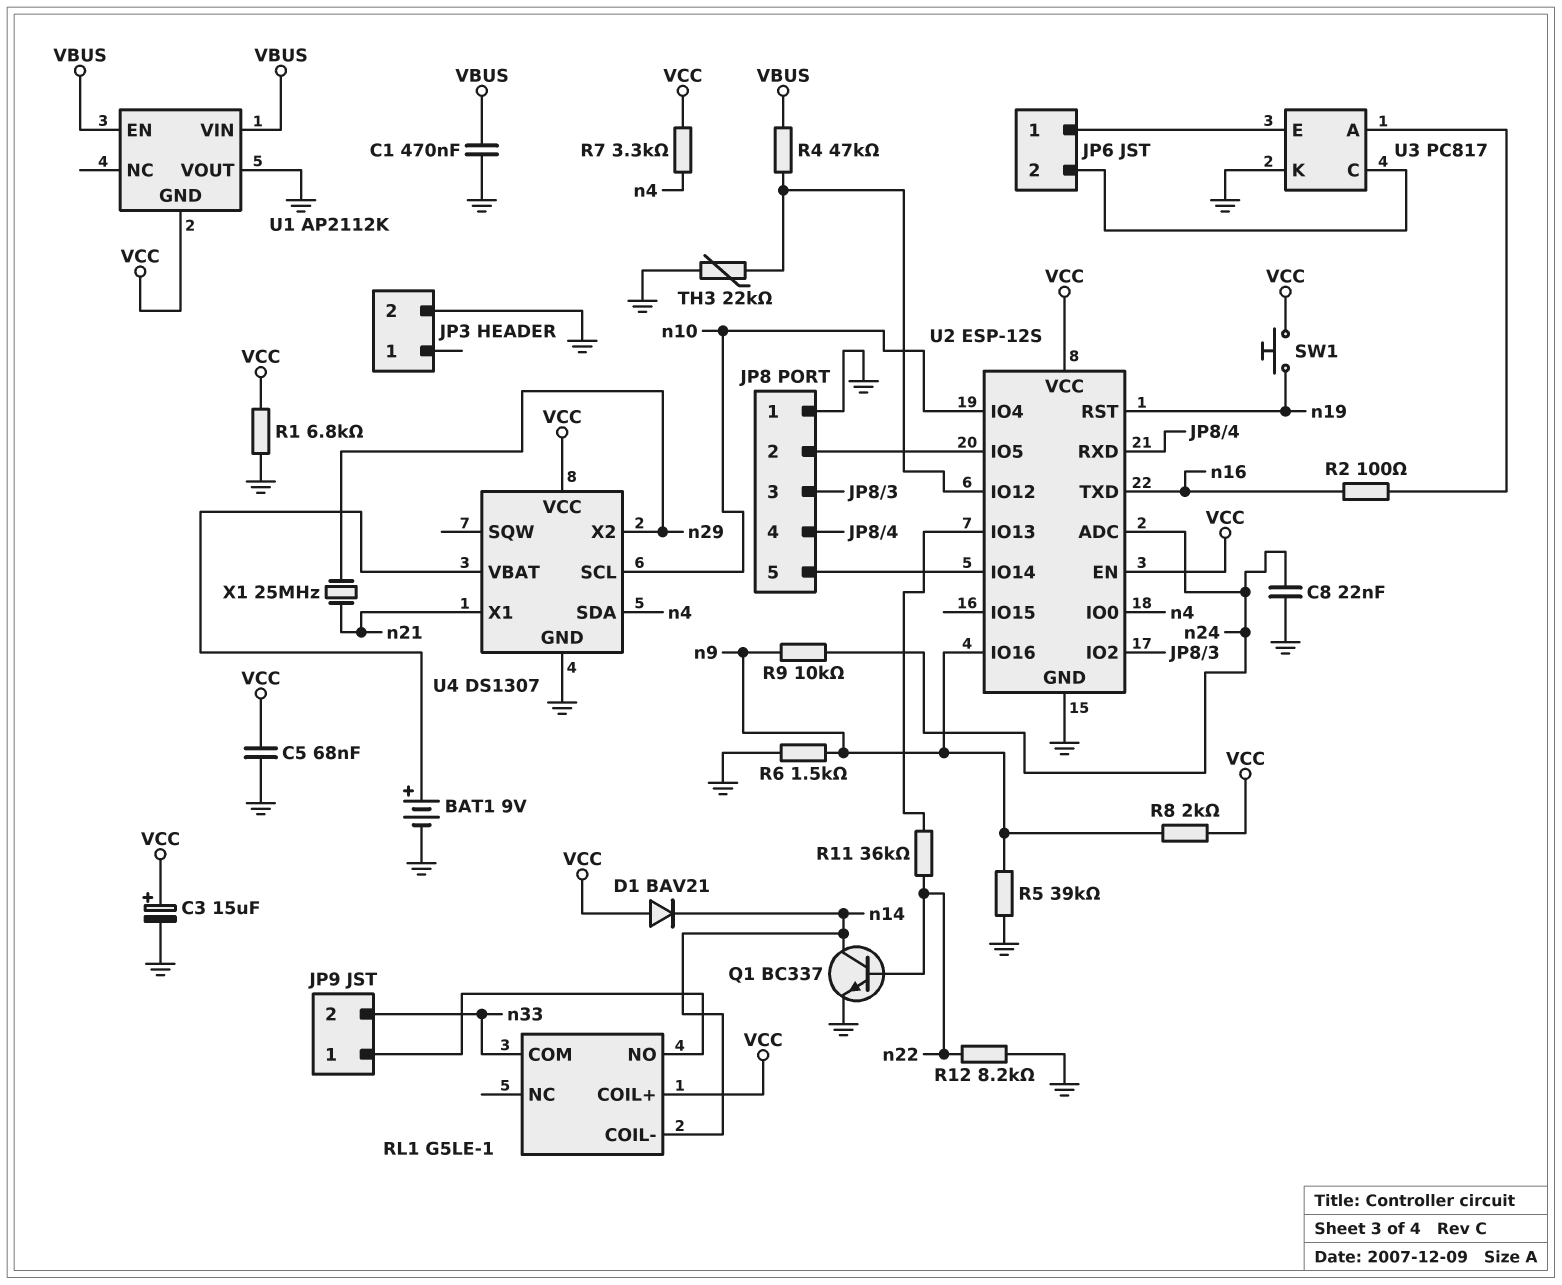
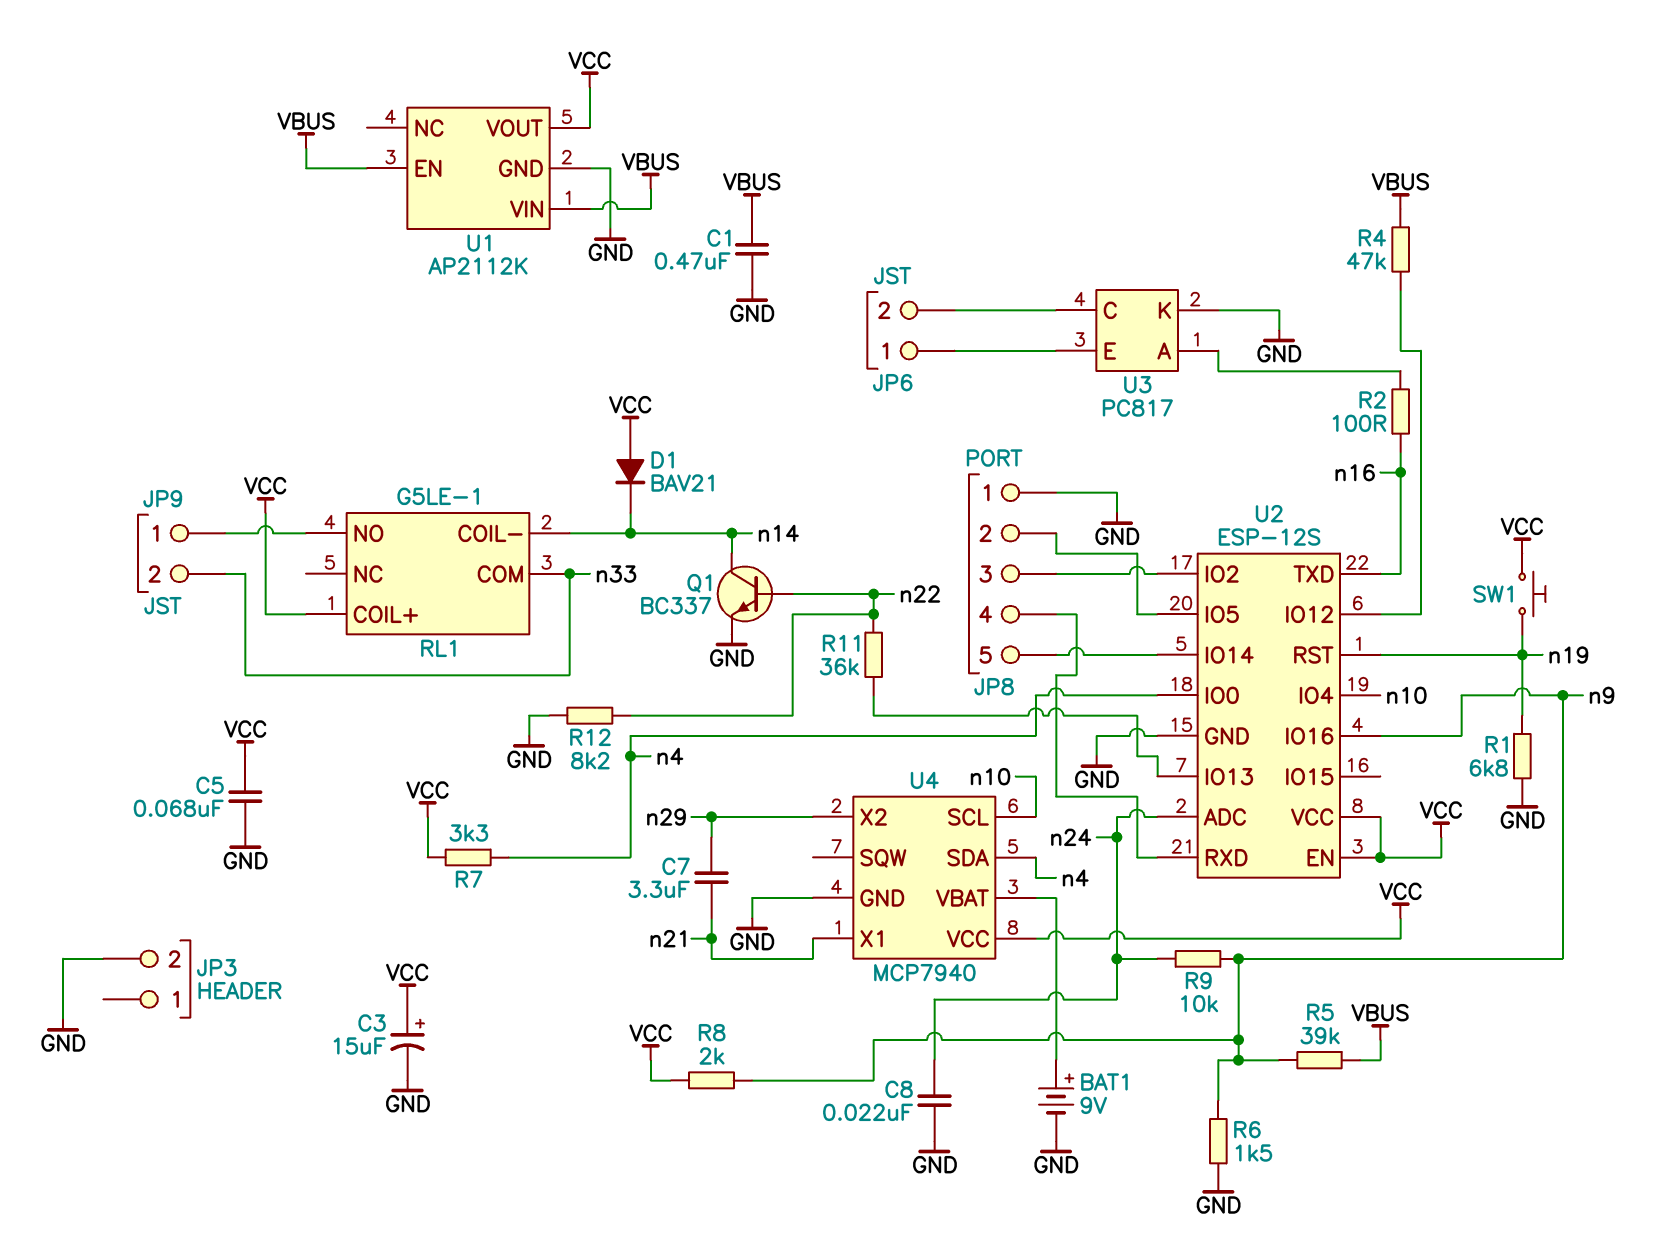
C7: none -> 3.3uF (n21, n29)
R1: 6.8k (GND, VCC) -> 6.8k (GND, n19)
R5: 39k (GND, n9) -> 39k (VBUS, n9)
TH3: 22k (GND, U2/IO12) -> none
U1 pin GND: VCC -> GND
U1 pin VOUT: GND -> VCC
U4: DS1307 -> MCP7940
X1: 25MHz (n21, n29) -> none

